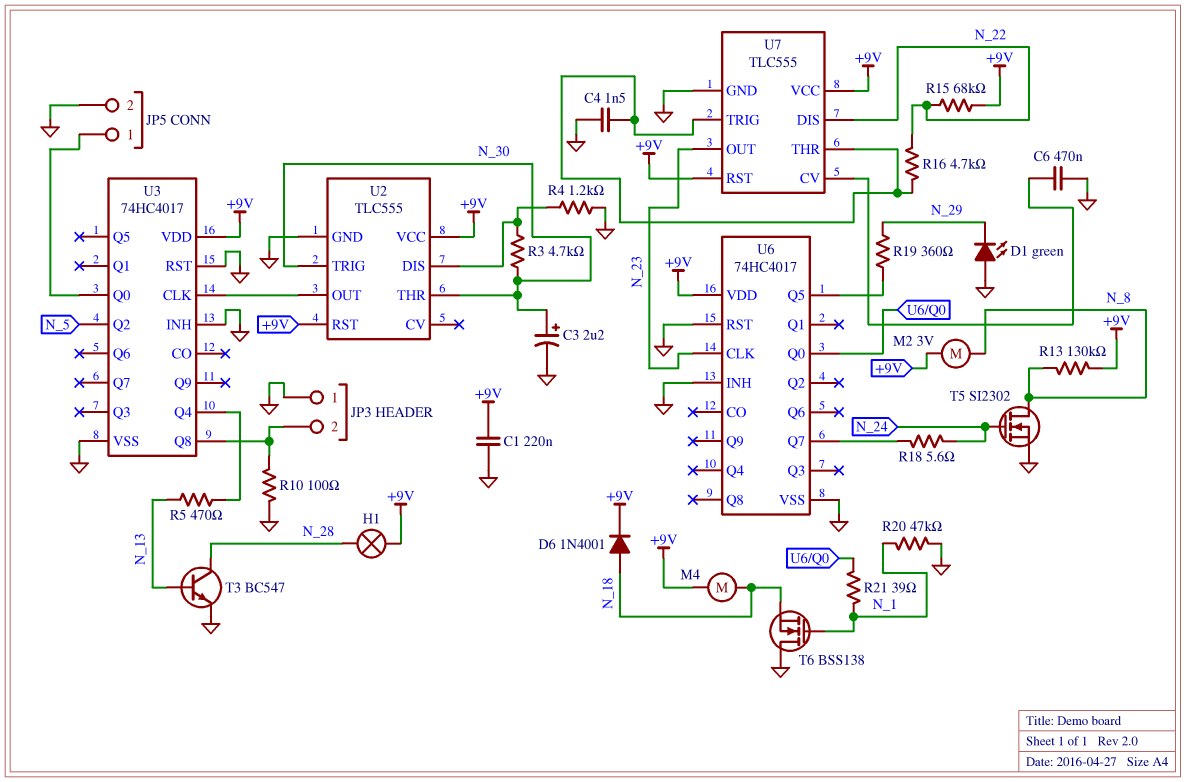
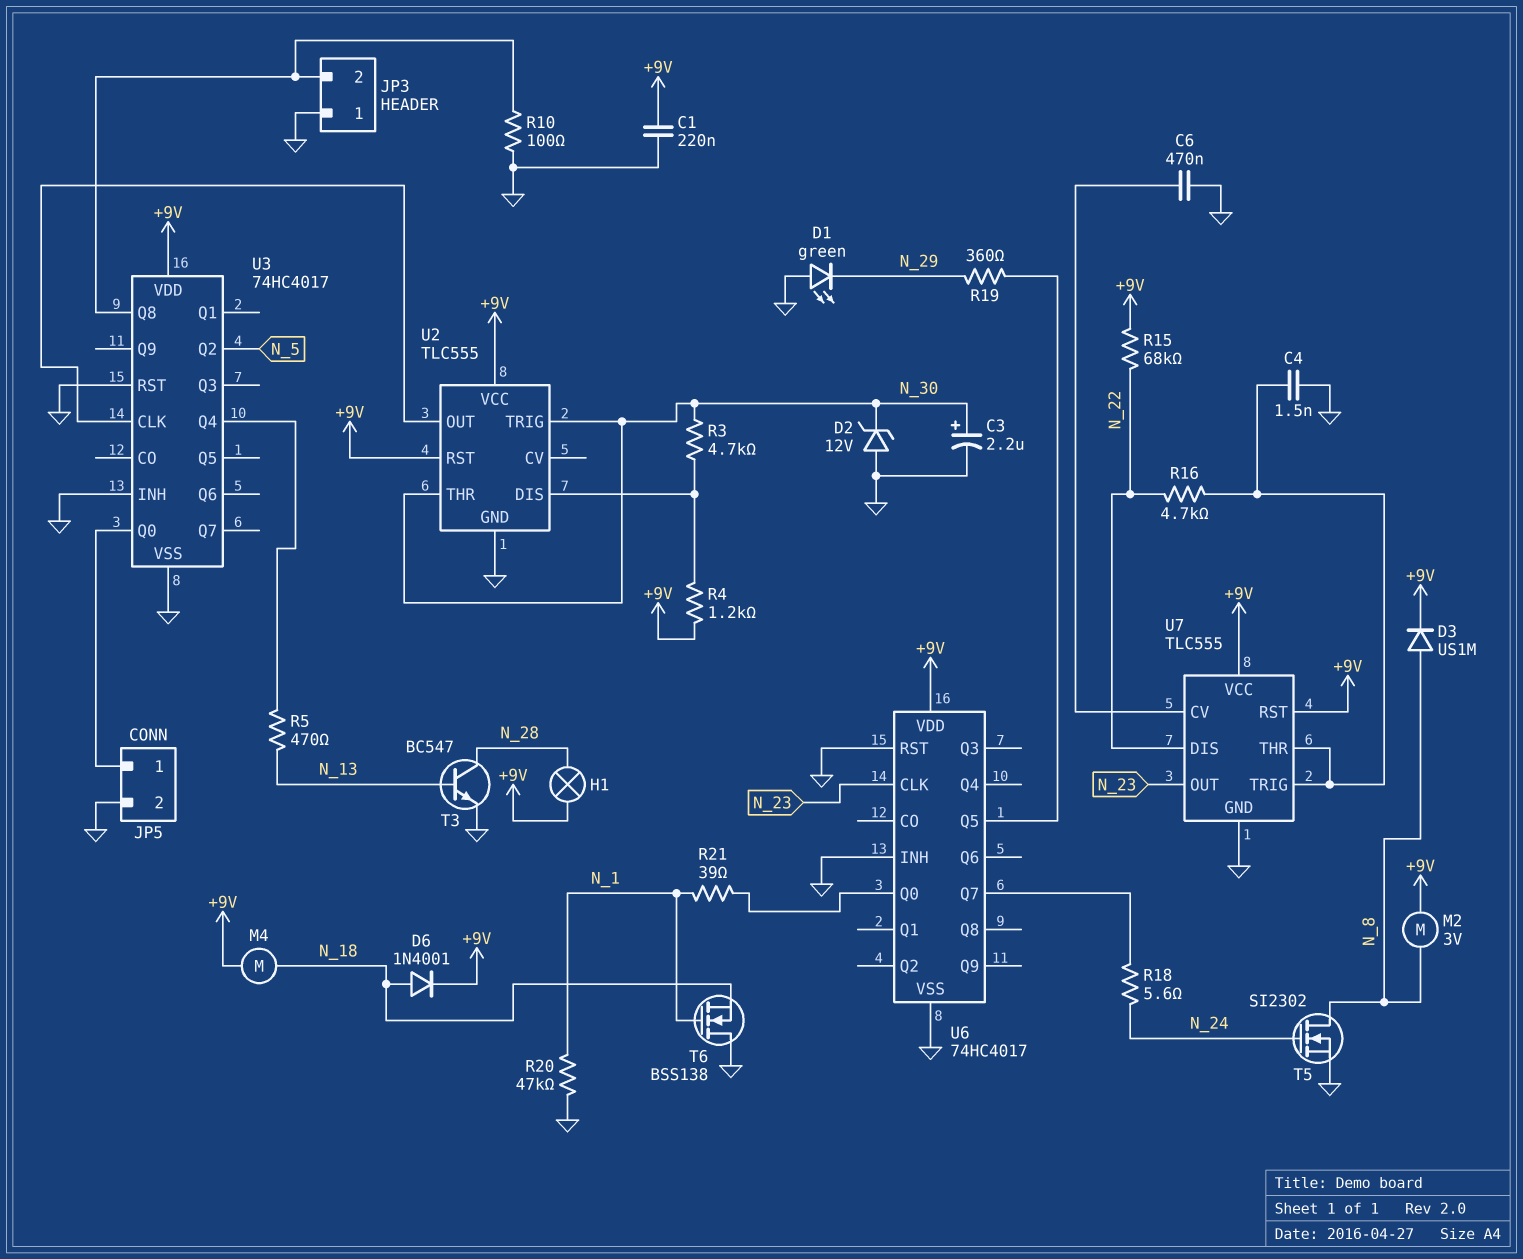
D2: none -> zener 12V (A GND, K N_30)
D3: none -> diode US1M (A N_8, K +9V)
R4: 1.2k (GND, U2/DIS) -> 1.2k (+9V, U2/DIS)
R13: 130k (+9V, N_8) -> none

